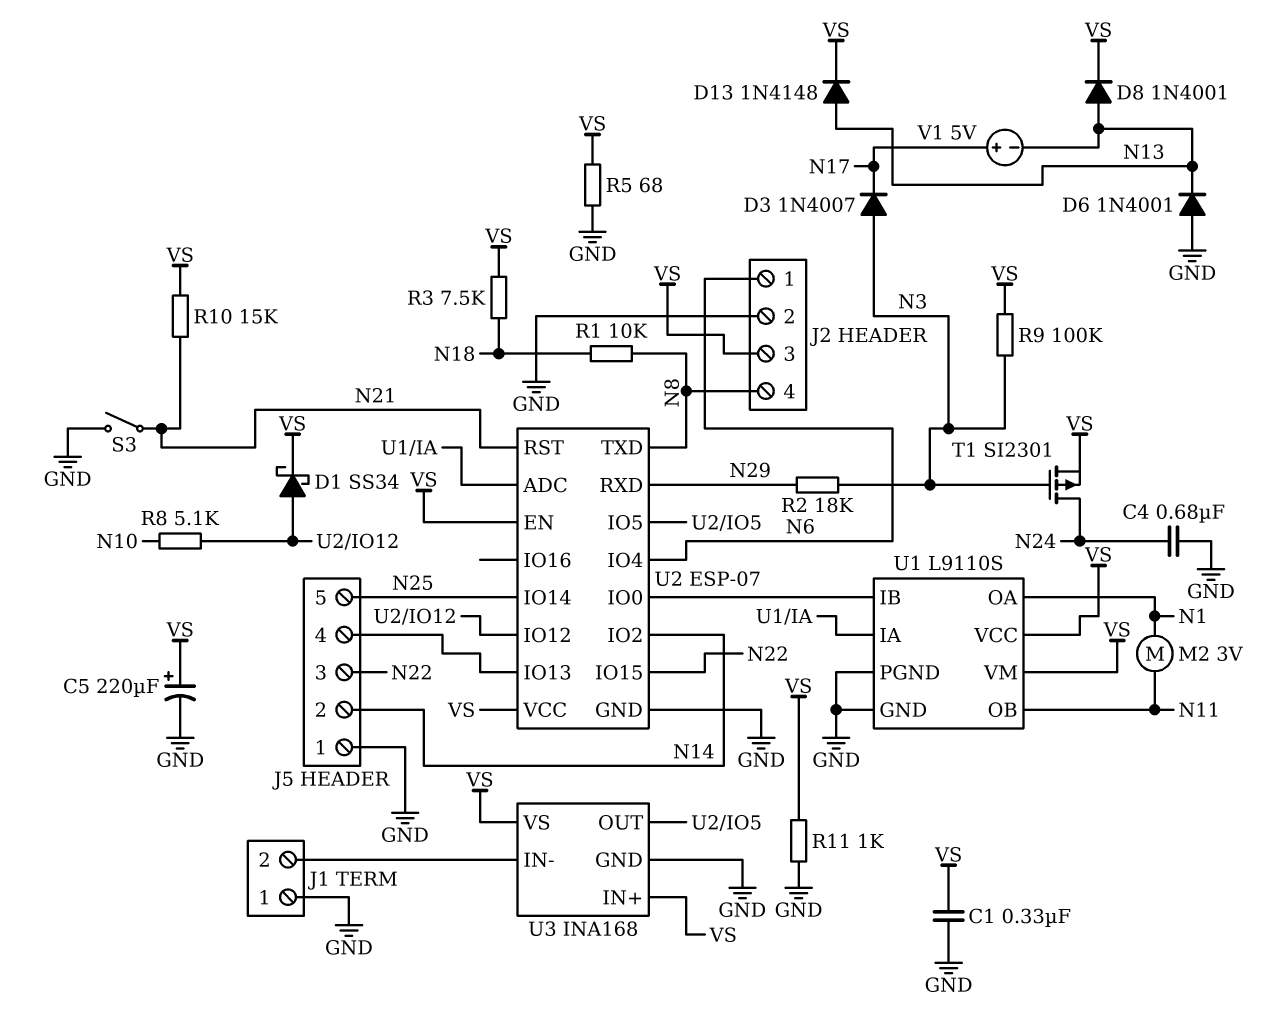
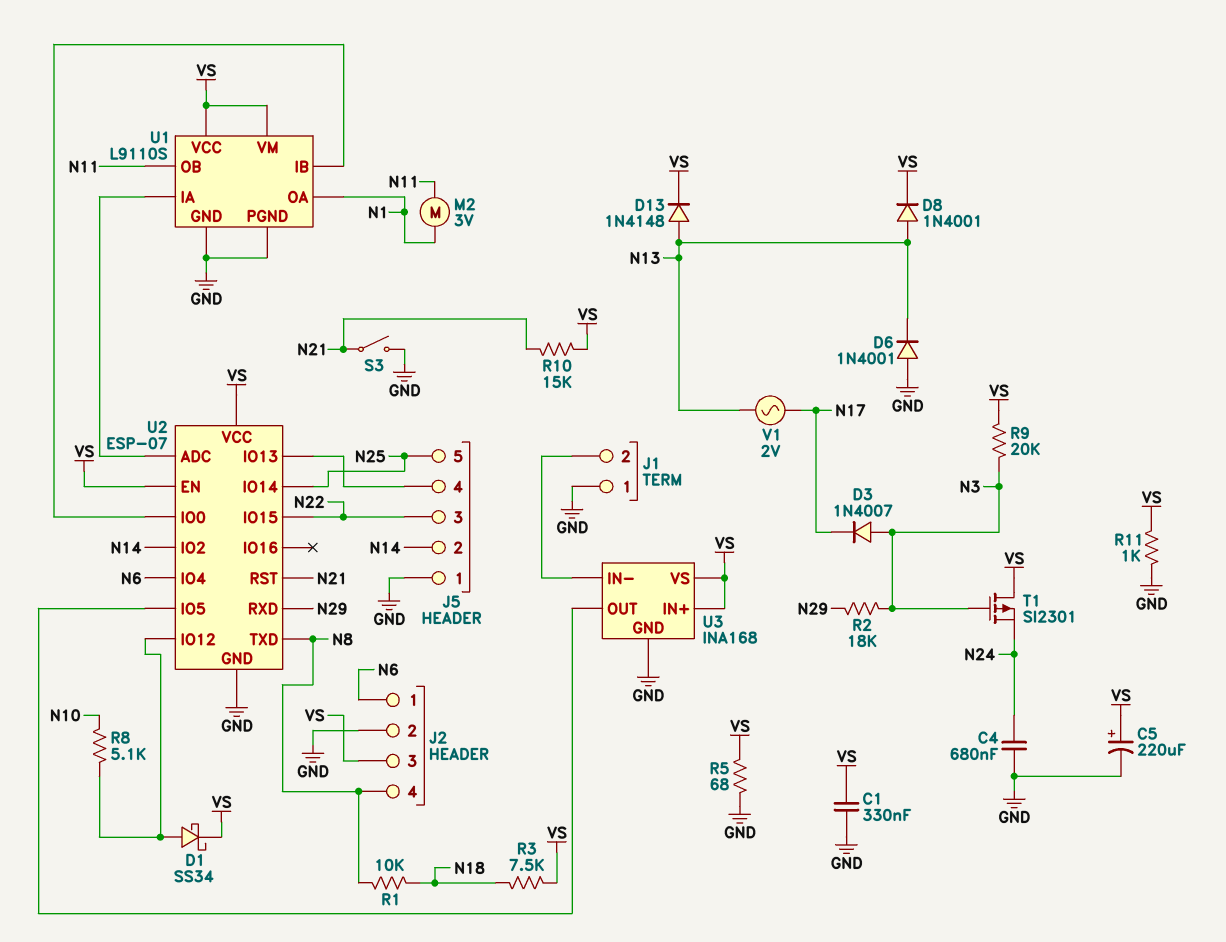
R9: 100k (N3, VS) -> 20k (N3, VS)
T1: PMOS SI2301 (G N3, D N24, S VS) -> PMOS SI2301 (G N3, D VS, S N24)
V1: 5V (plus N17, minus N13) -> AC 2V (N13, N17)

